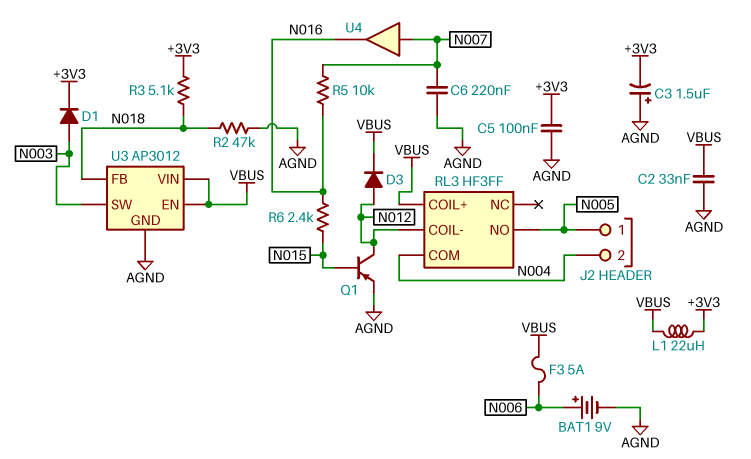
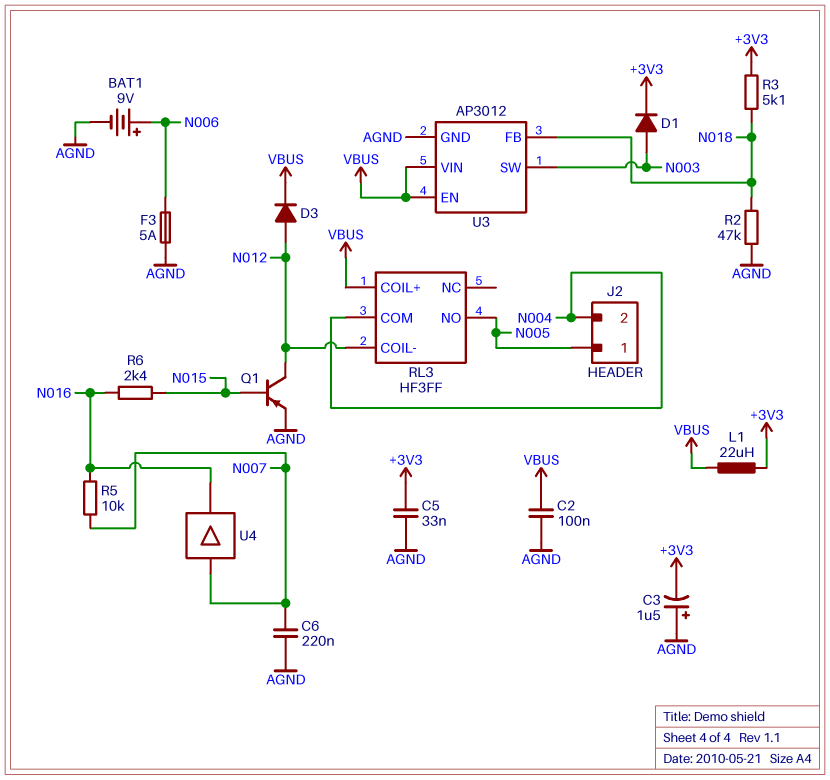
C2: 33nF (AGND, VBUS) -> 100nF (AGND, VBUS)
C5: 100nF (+3V3, AGND) -> 33nF (+3V3, AGND)
F3: 5A (N006, VBUS) -> 5A (AGND, N006)

